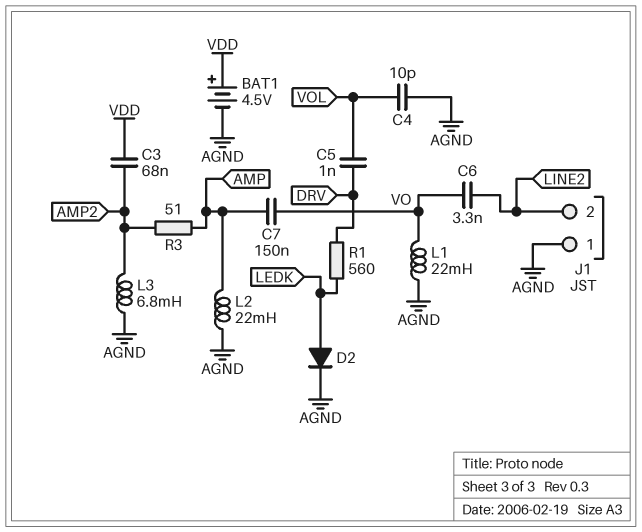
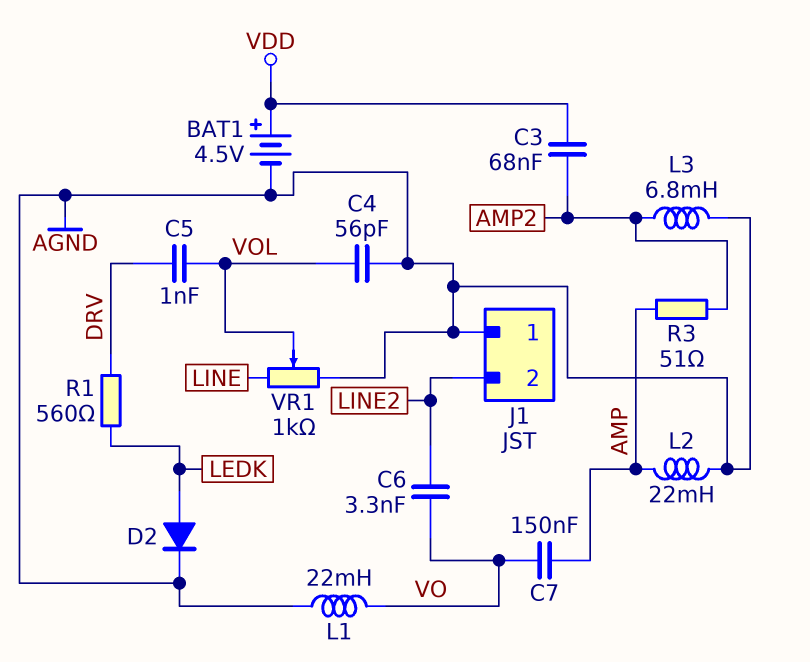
C4: 10pF (AGND, VOL) -> 56pF (AGND, VOL)
VR1: none -> 1k (AGND, LINE, wiper VOL)

